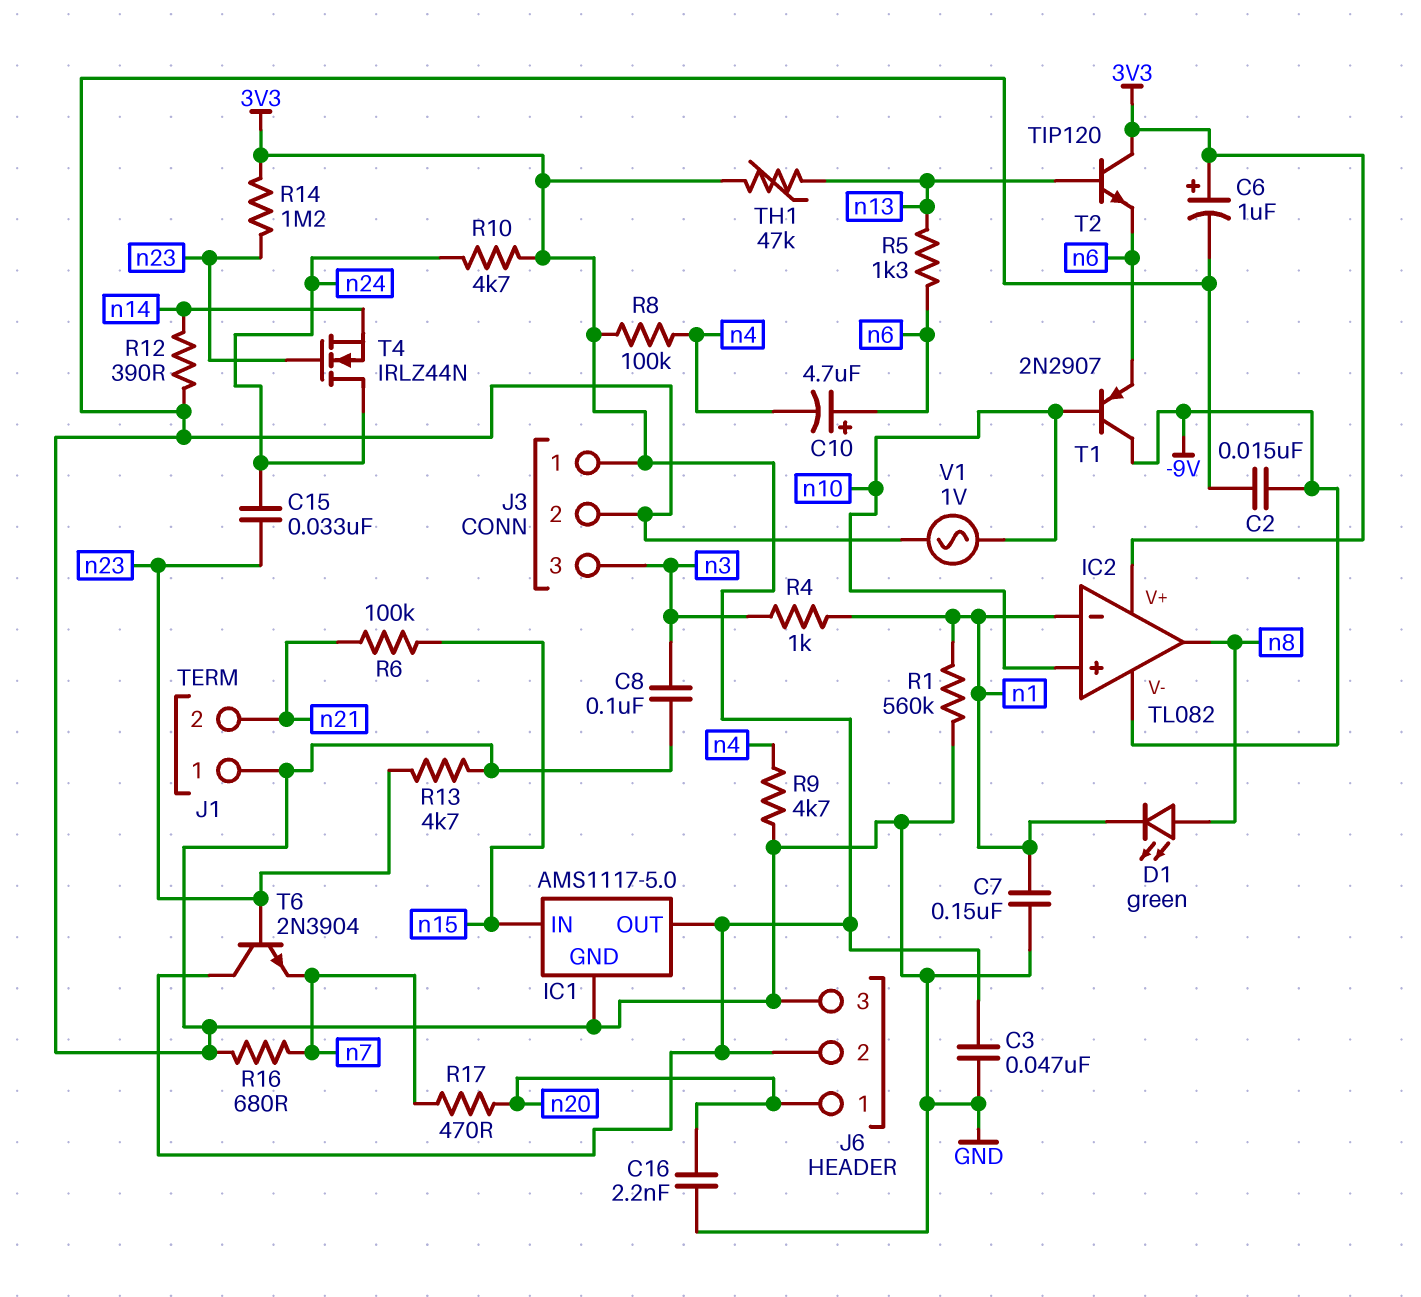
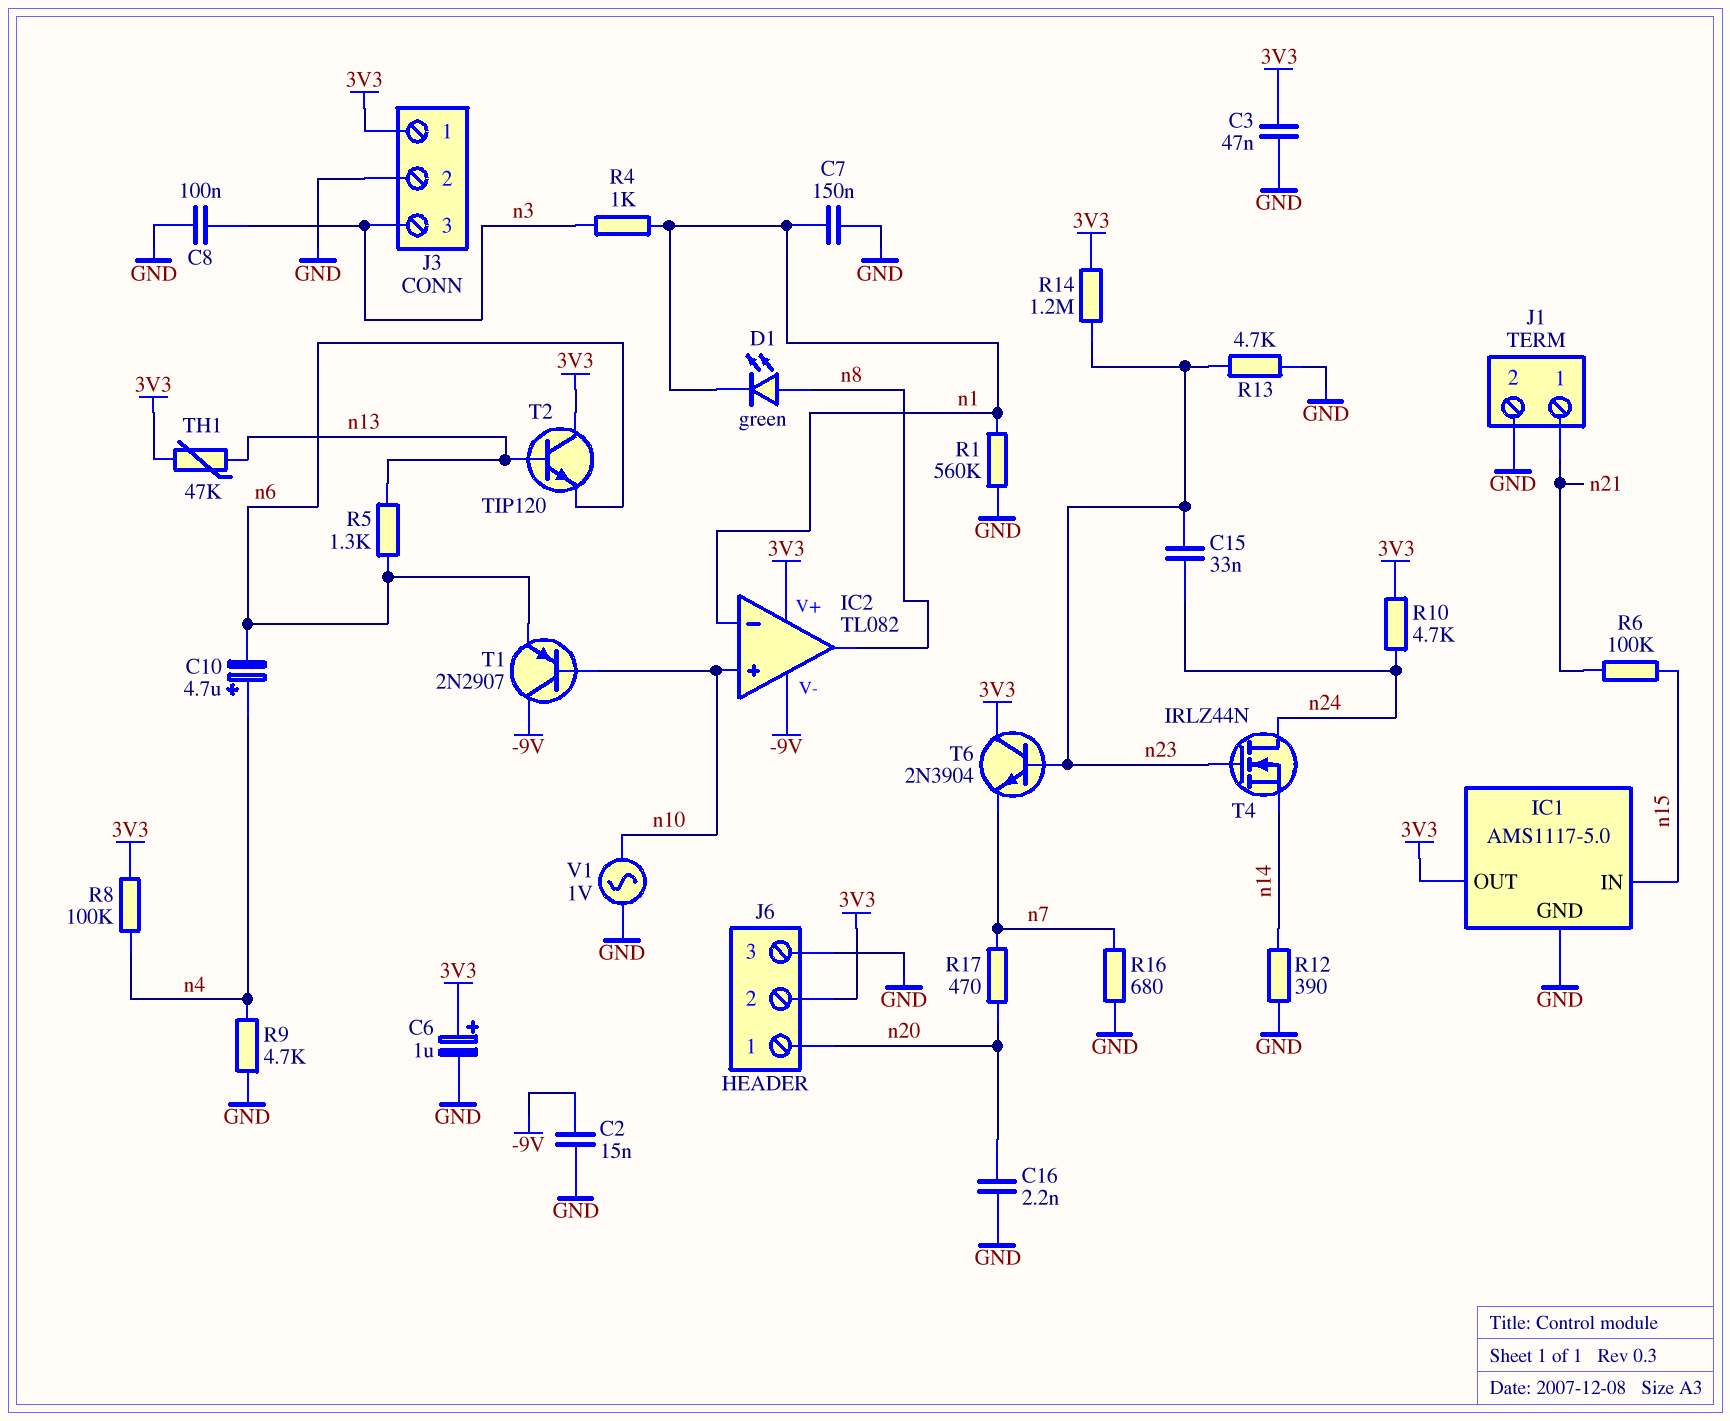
C10: 4.7uF (plus n6, minus n4) -> 4.7uF (plus n4, minus n6)
J1 pin 1: GND -> n21
J1 pin 2: n21 -> GND

